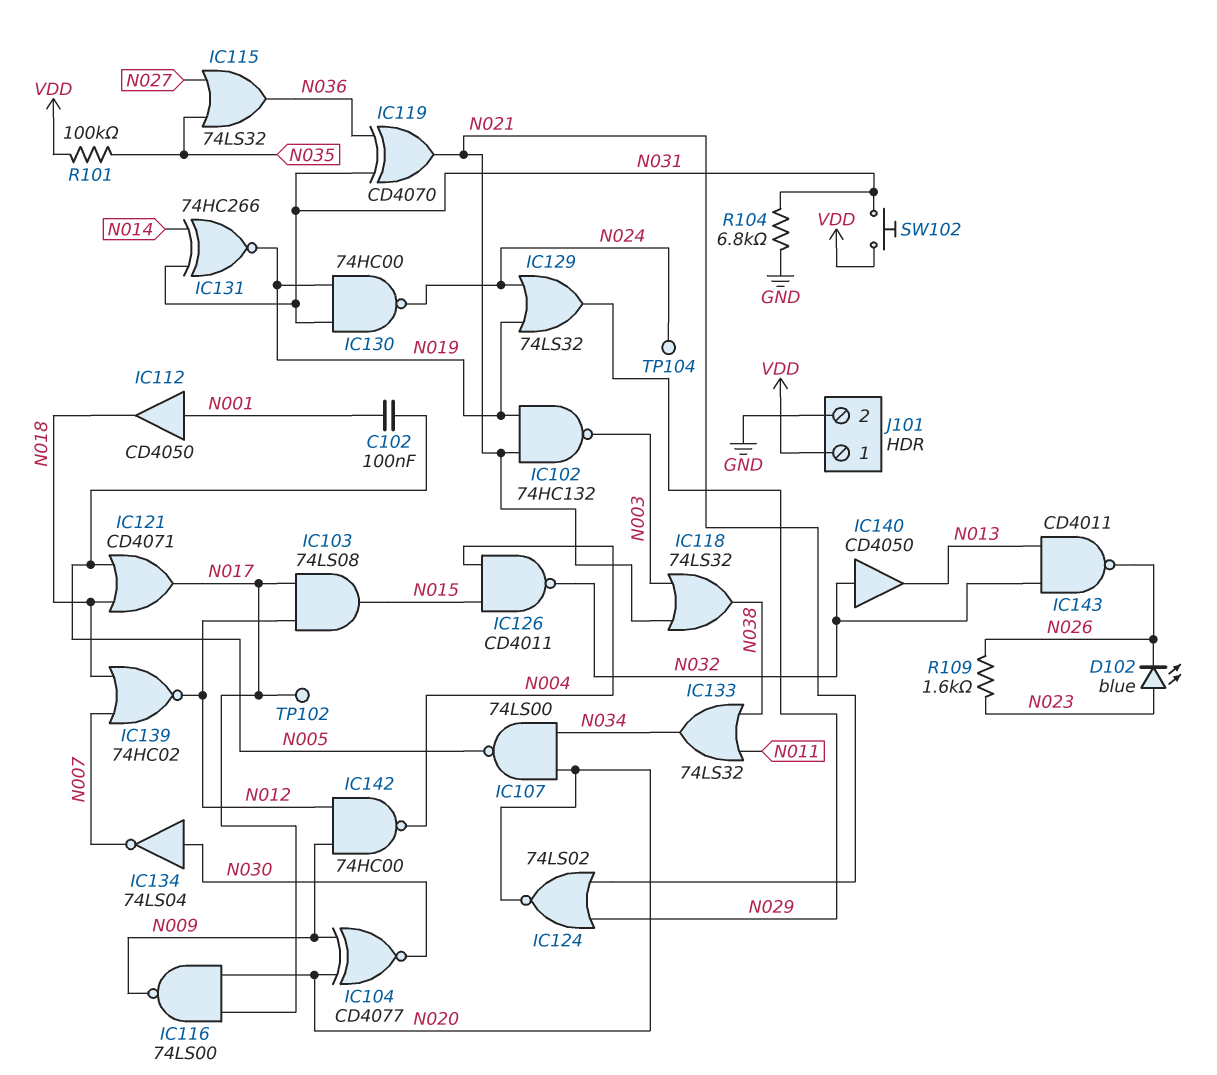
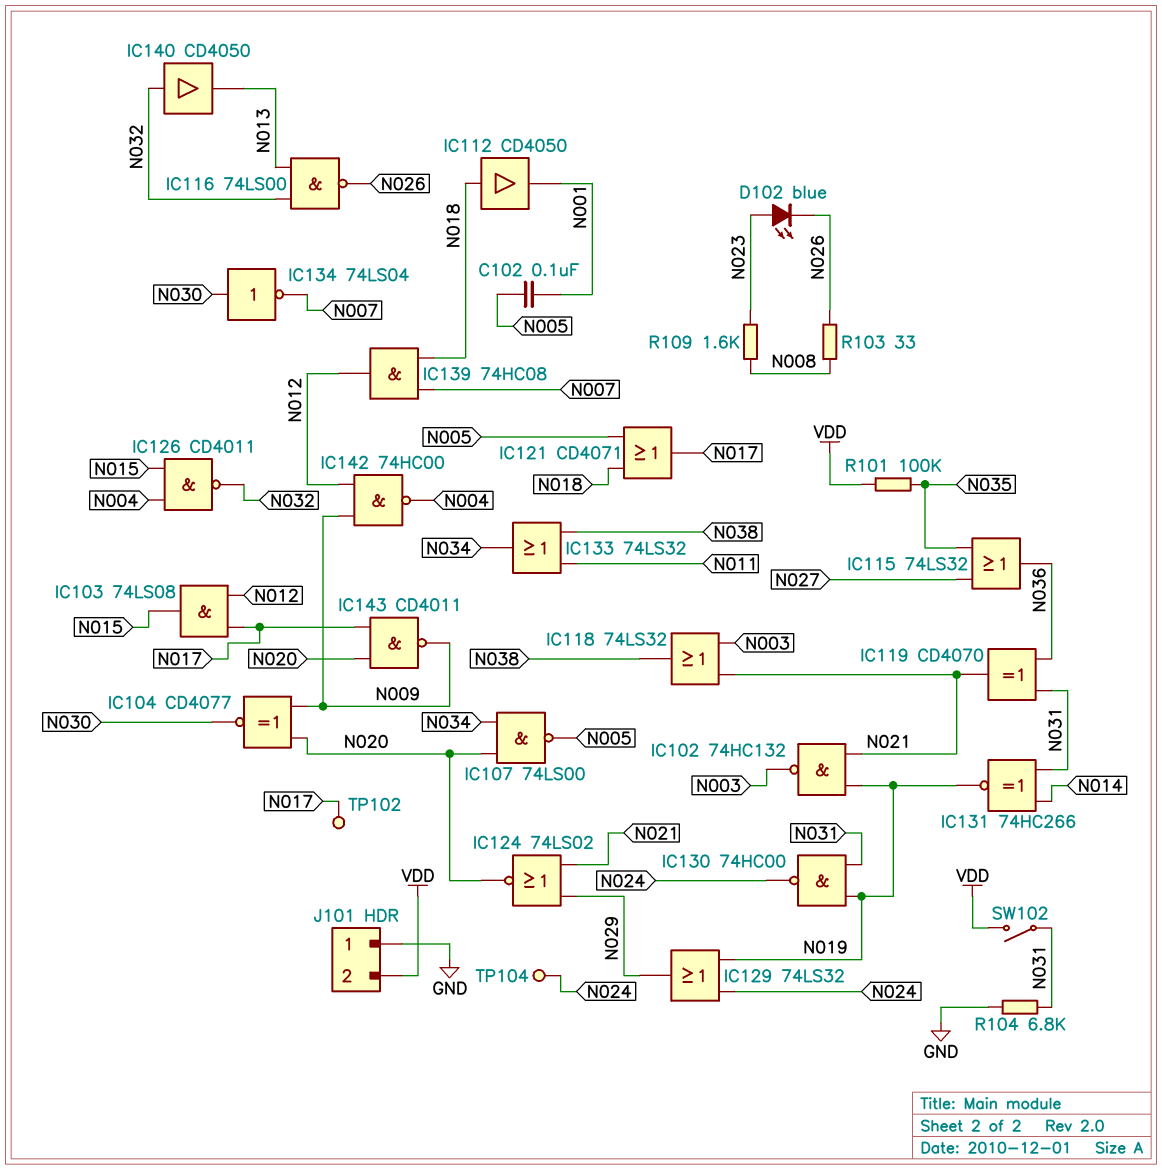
IC112: buffer CD4050 (in N001, out N018) -> buffer CD4050 (in N018, out N001)
IC116: NAND 74LS00 (in N017, in N020, out N009) -> NAND 74LS00 (in N013, in N032, out N026)
IC139: NOR 74HC02 (in N007, in N018, out N012) -> AND 74HC08 (in N007, in N018, out N012)
IC143: NAND CD4011 (in N013, in N032, out N026) -> NAND CD4011 (in N017, in N020, out N009)
J101 pin 1: VDD -> GND
J101 pin 2: GND -> VDD
R103: none -> 33 (N008, N026)
R109: 1.6k (N023, N026) -> 1.6k (N008, N023)
SW102: button (N031, VDD) -> switch (N031, VDD)

